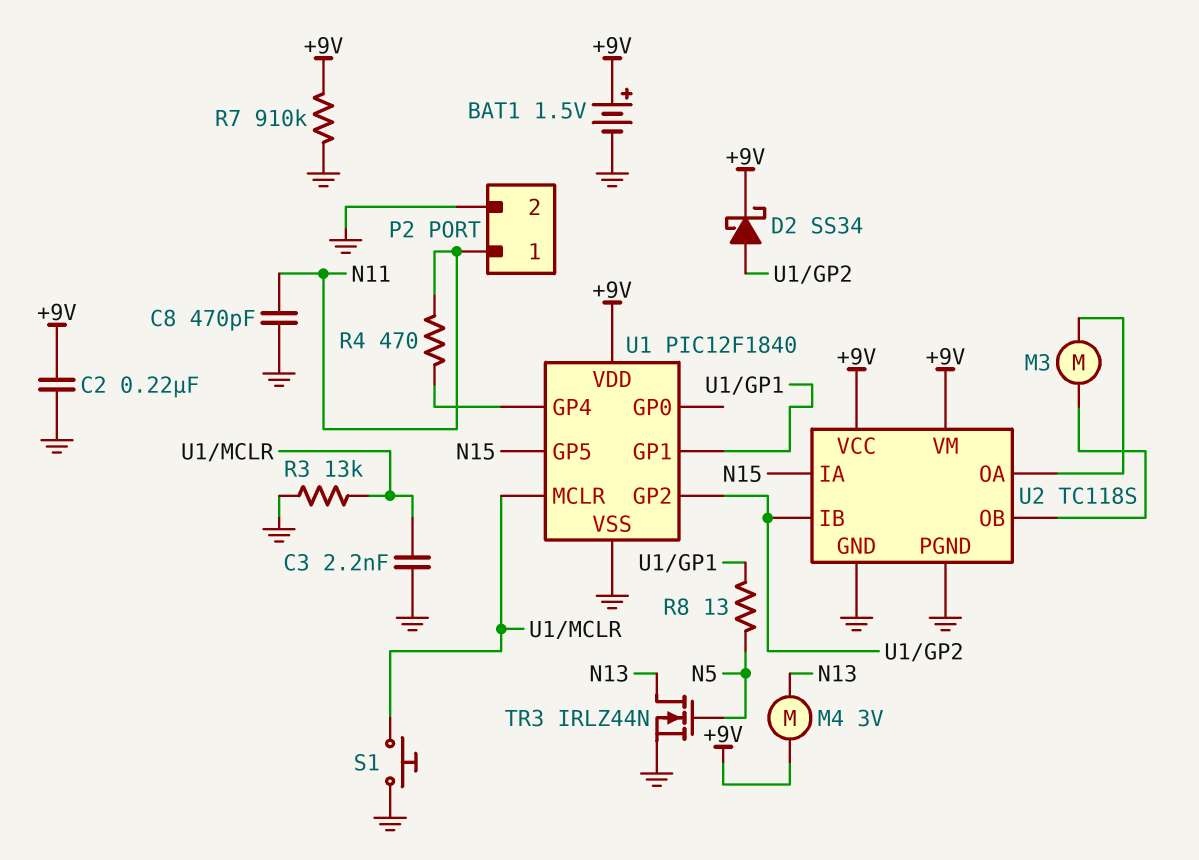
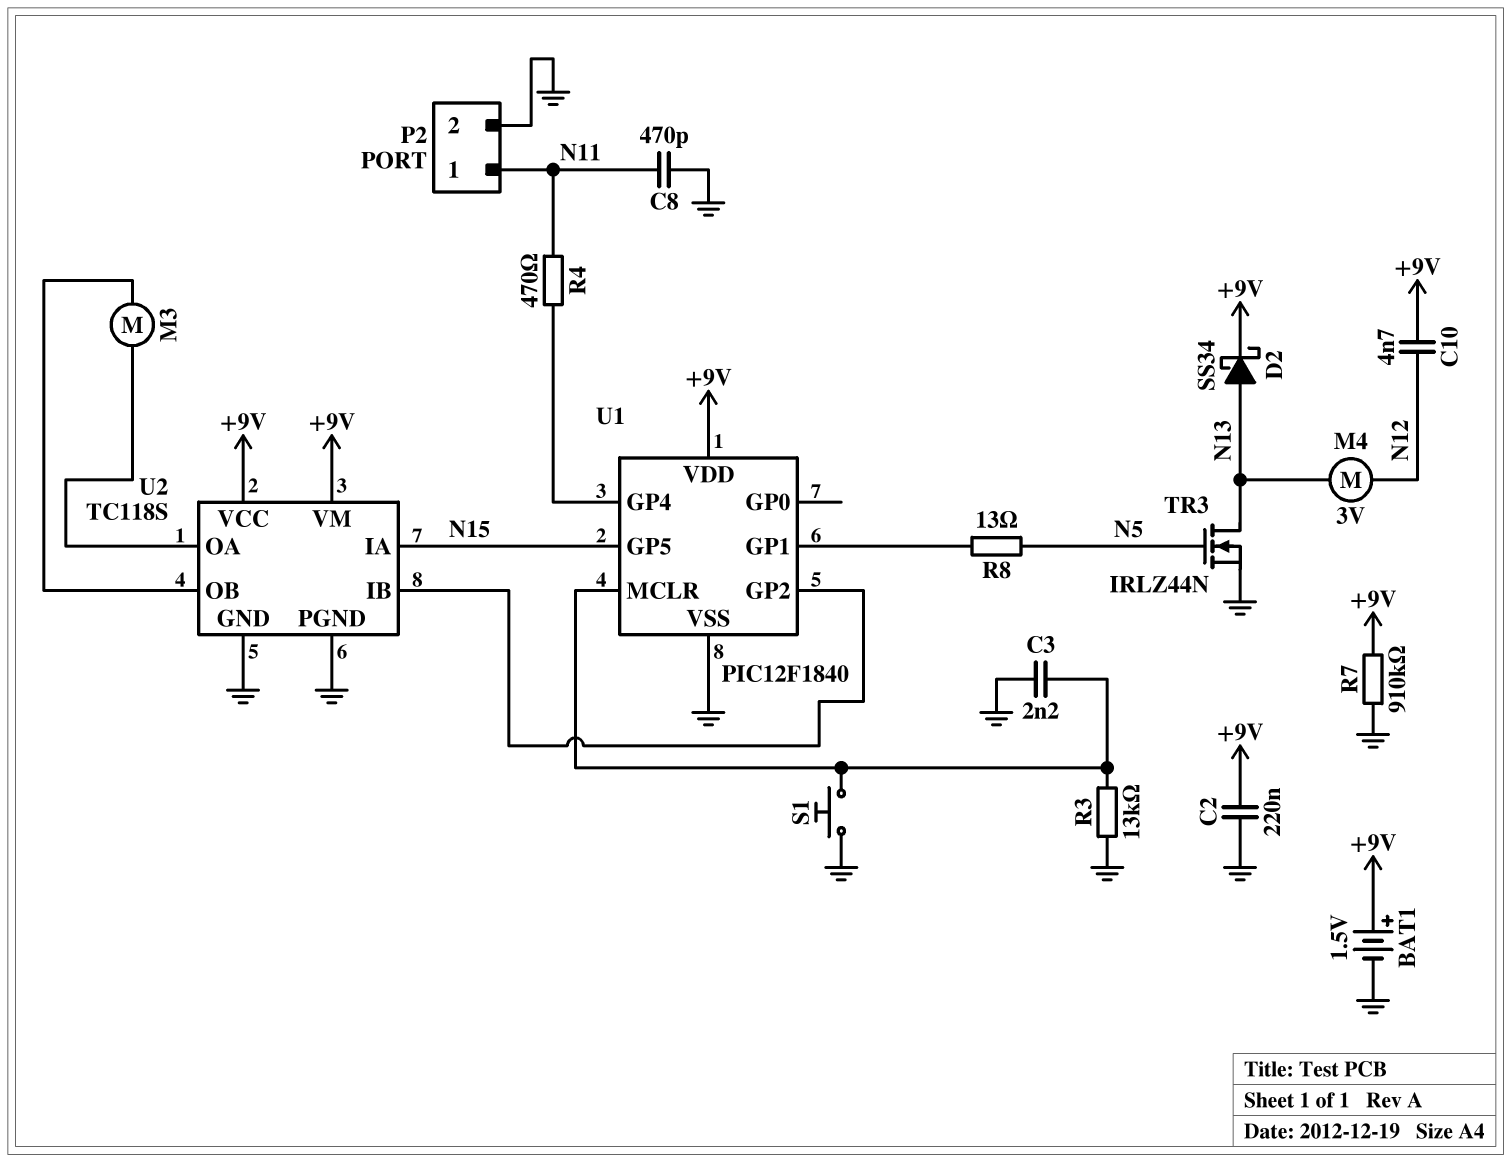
C10: none -> 4.7nF (+9V, N12)
D2: schottky SS34 (A U1/GP2, K +9V) -> schottky SS34 (A N13, K +9V)
M4: motor 3V (+9V, N13) -> motor 3V (N12, N13)

